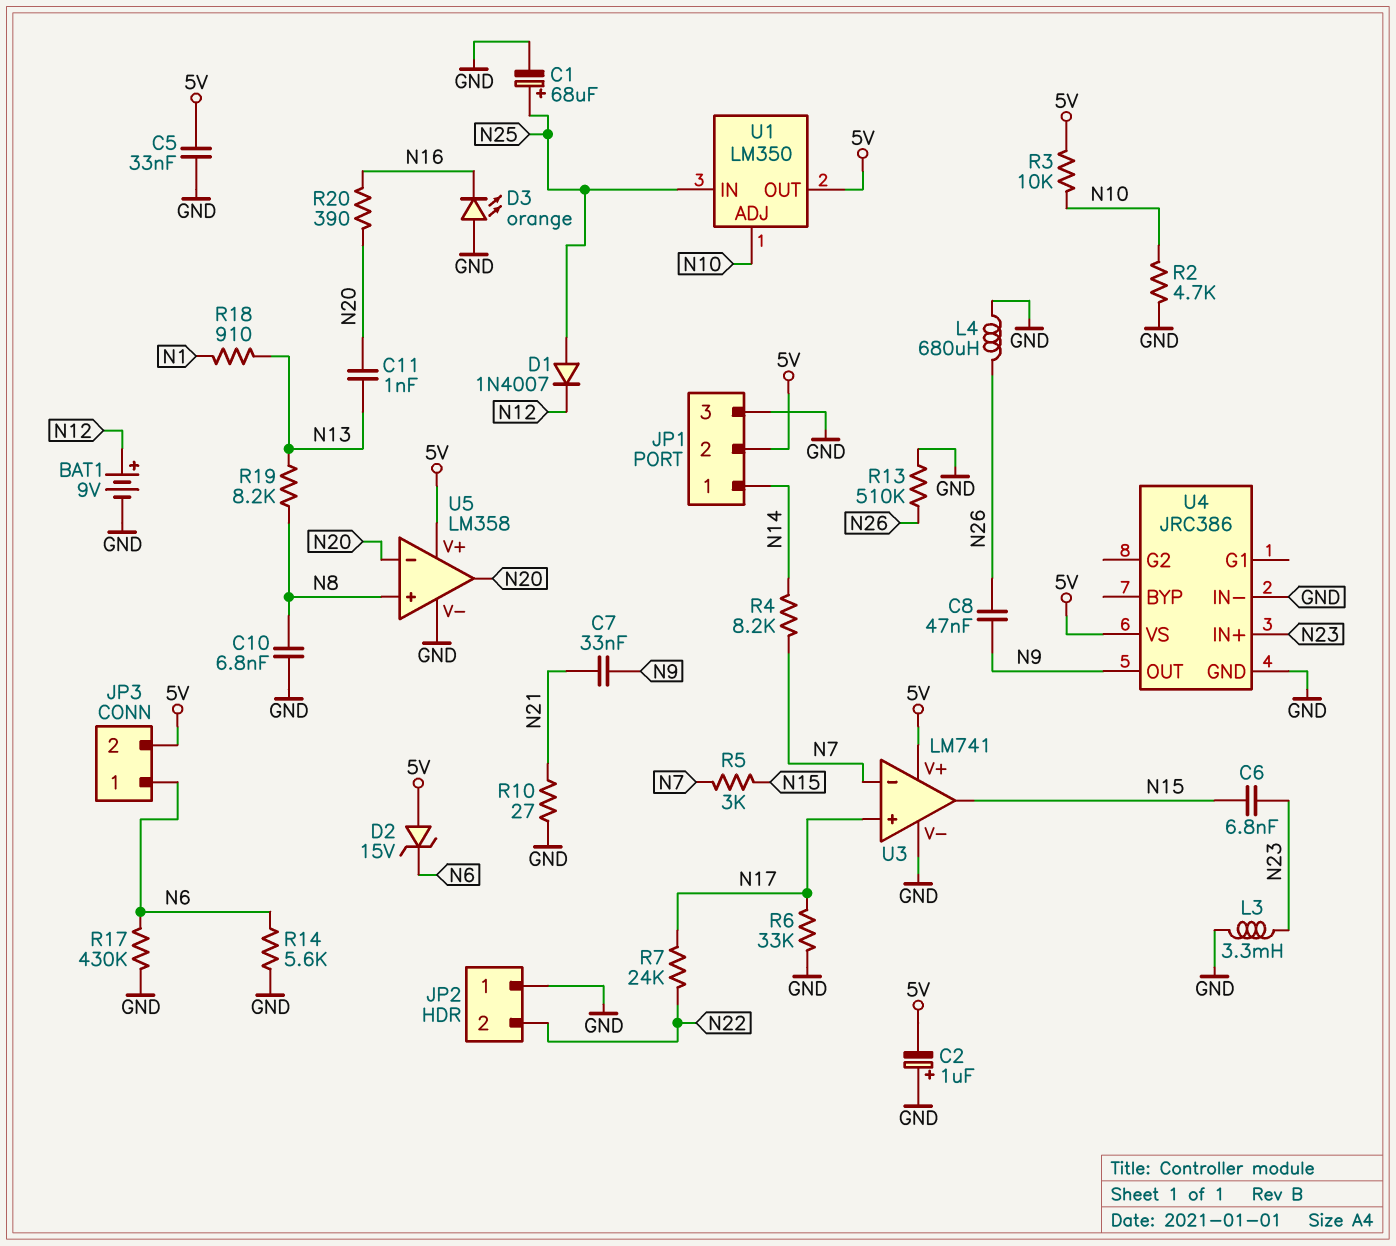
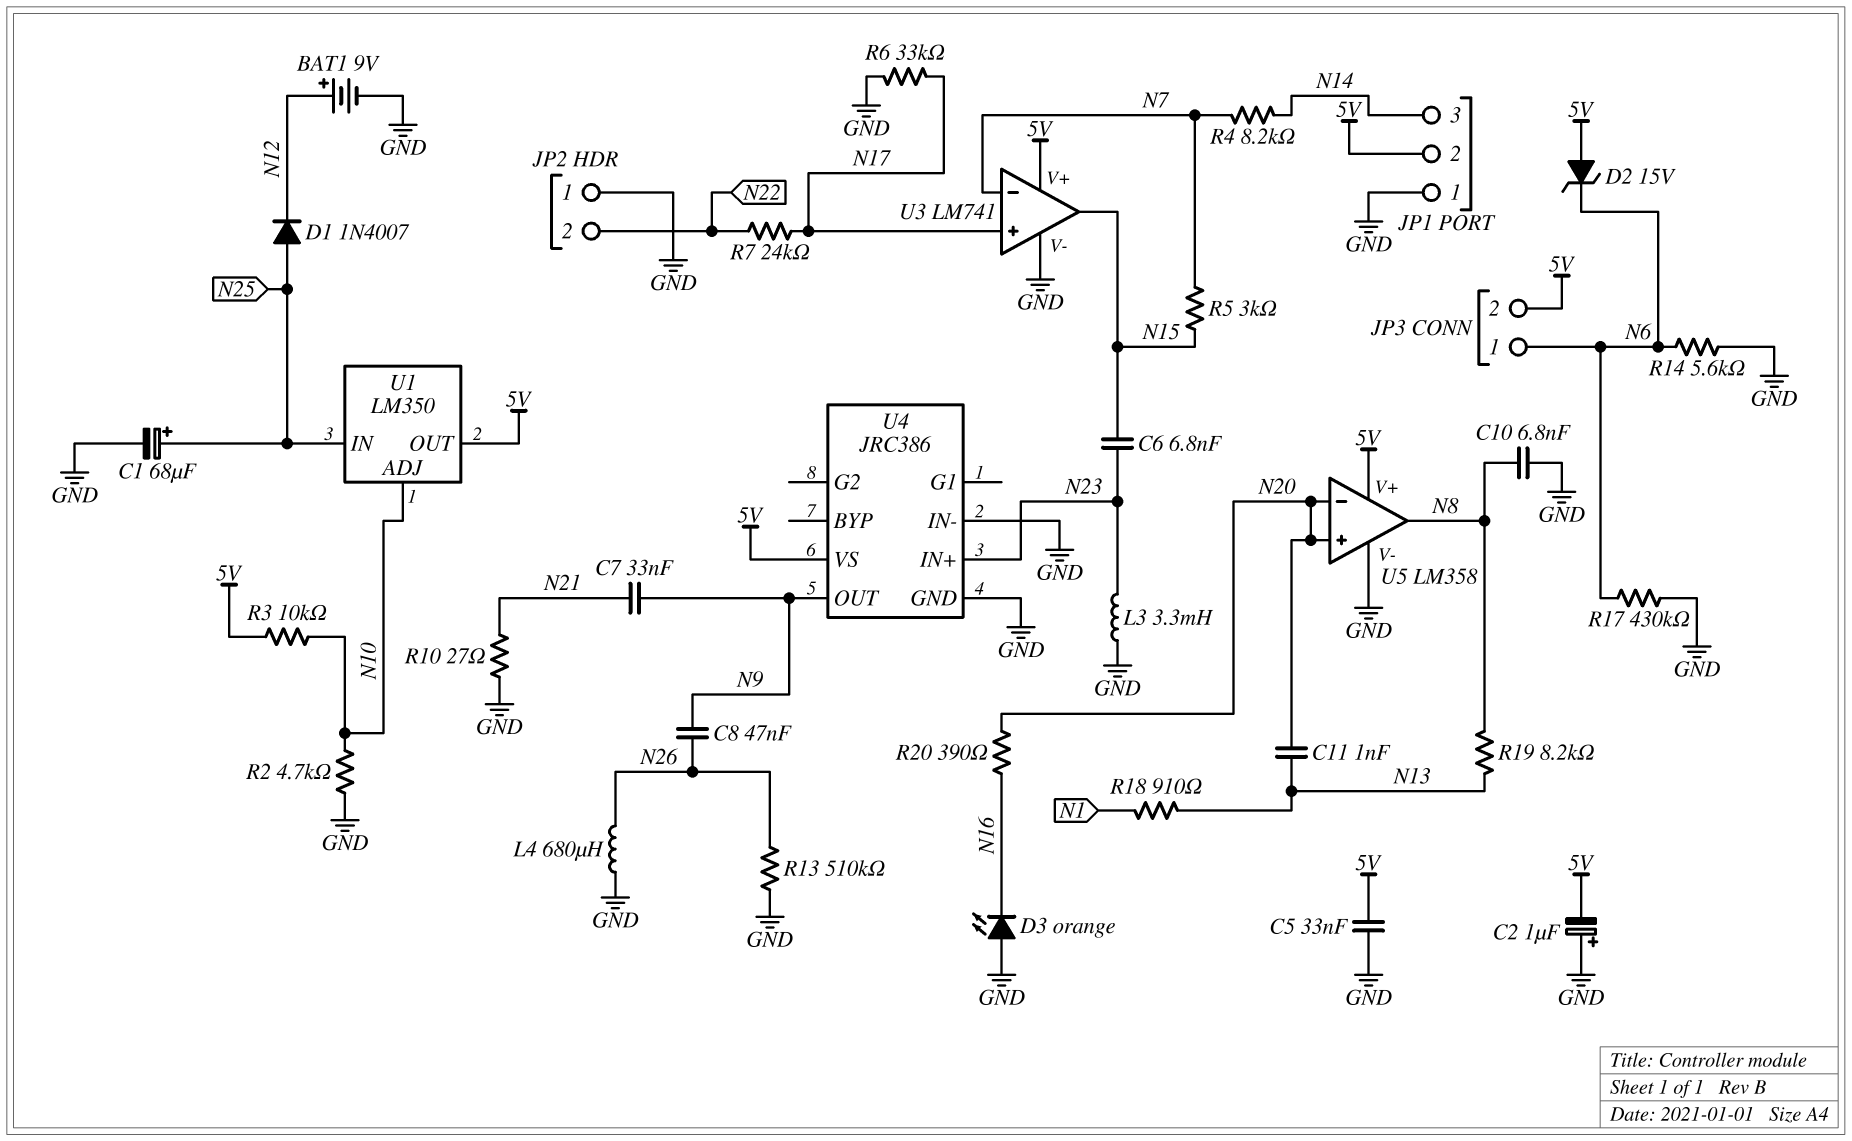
JP1 pin 1: N14 -> GND
JP1 pin 3: GND -> N14
U5 pin in+: N8 -> N20
U5 pin out: N20 -> N8

